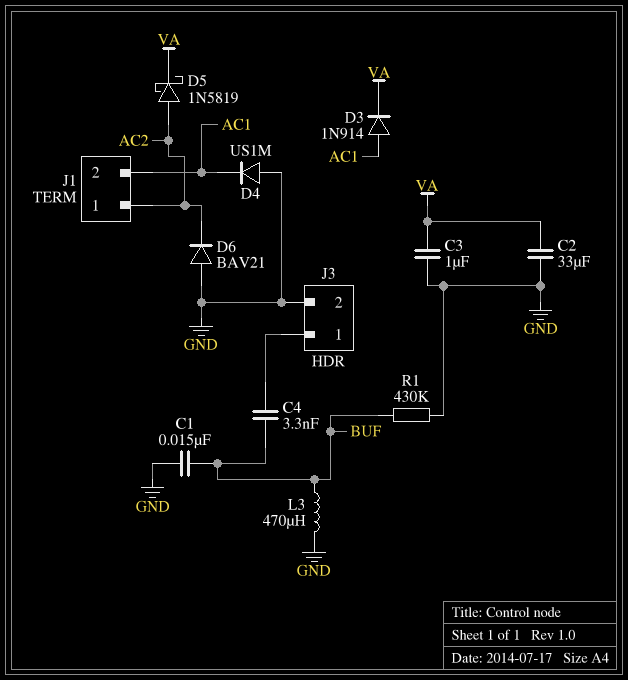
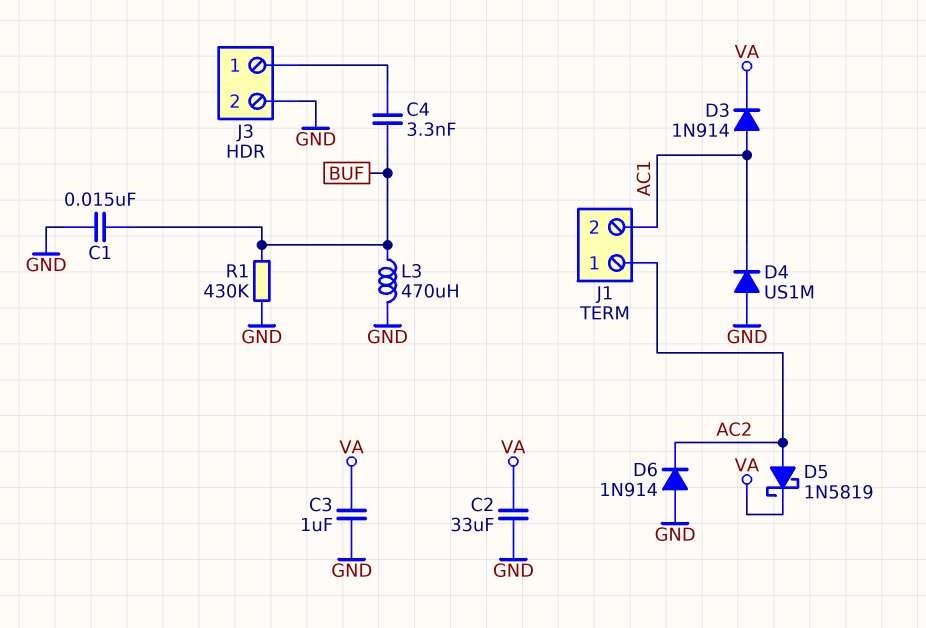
D6: diode BAV21 (A GND, K AC2) -> diode 1N914 (A GND, K AC2)

